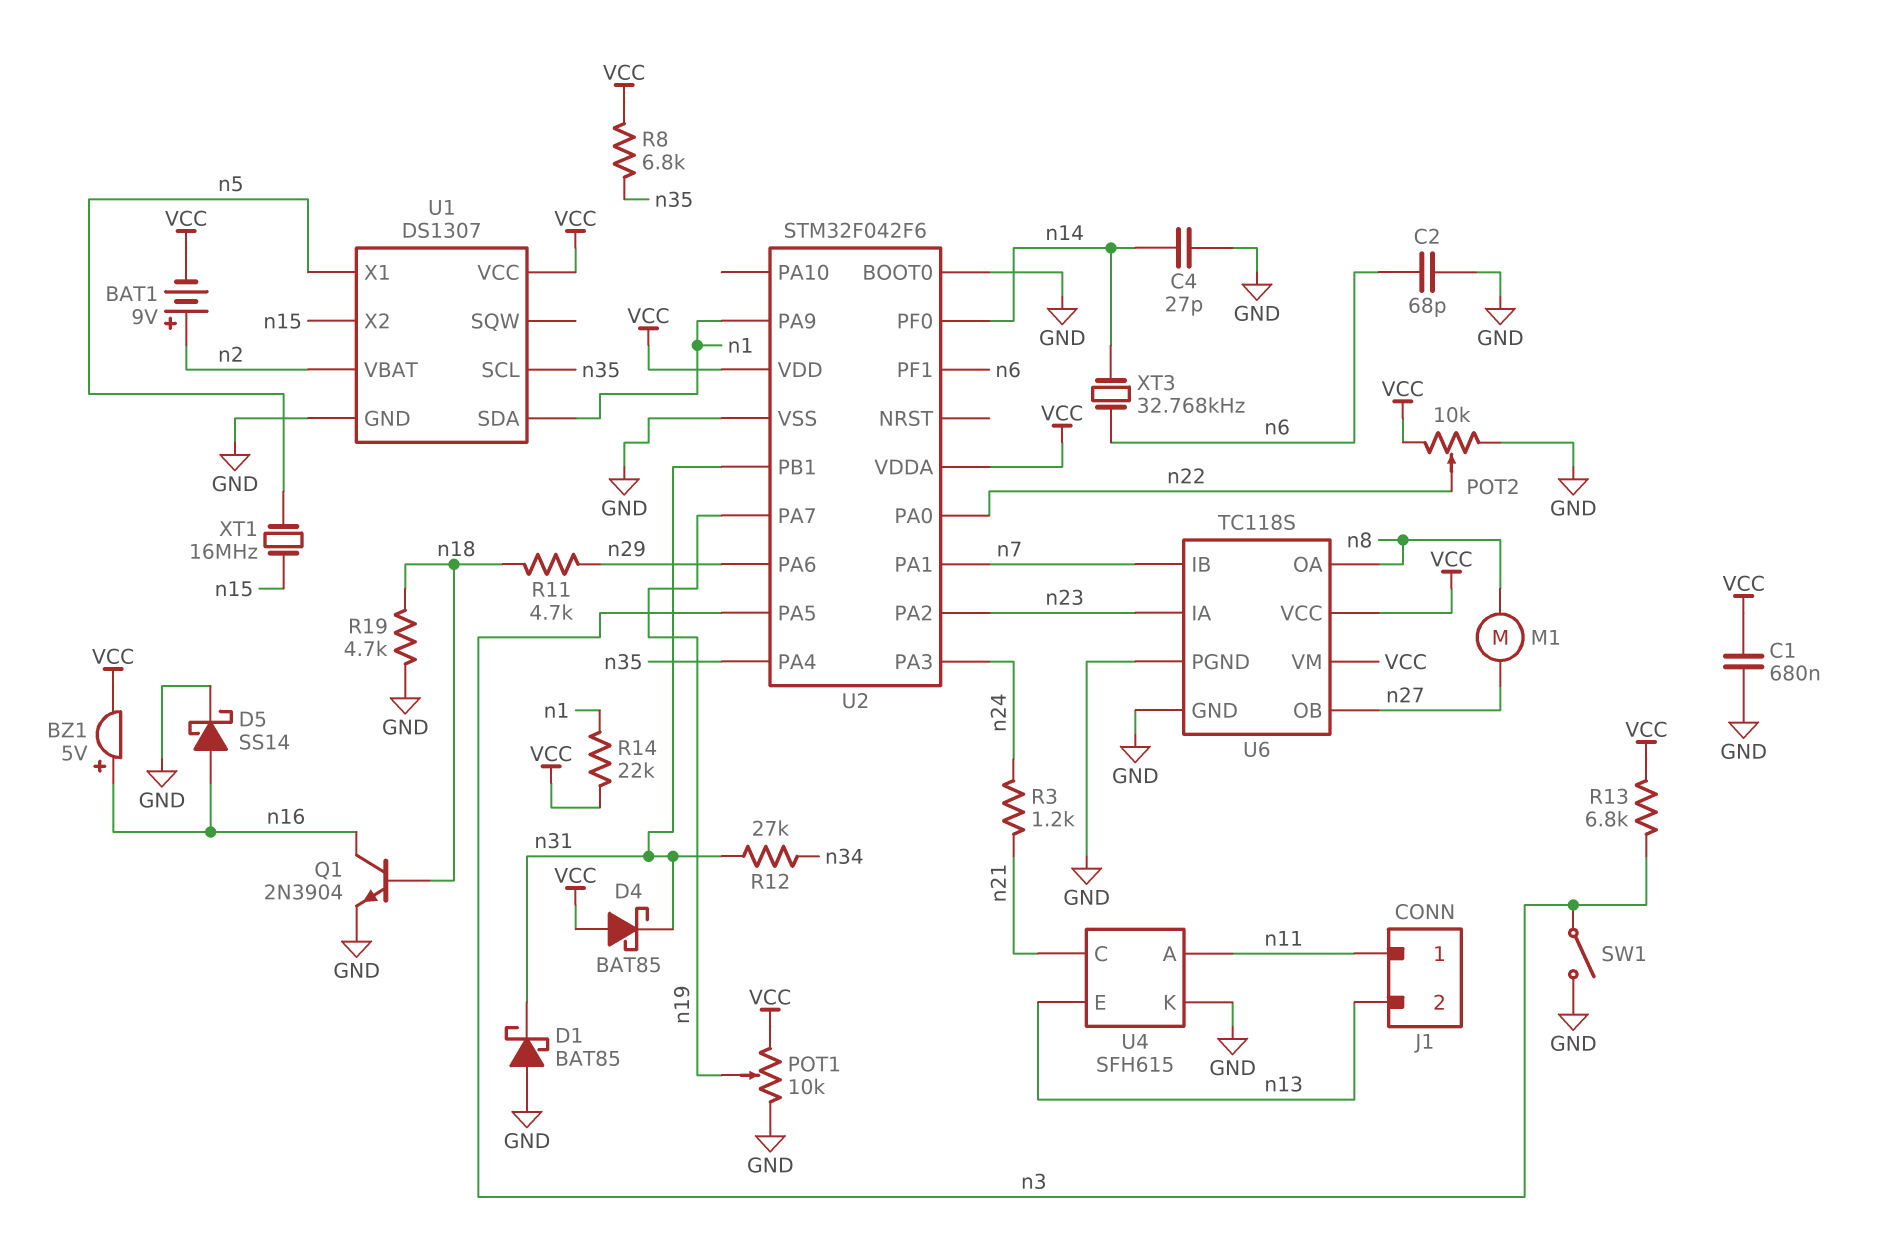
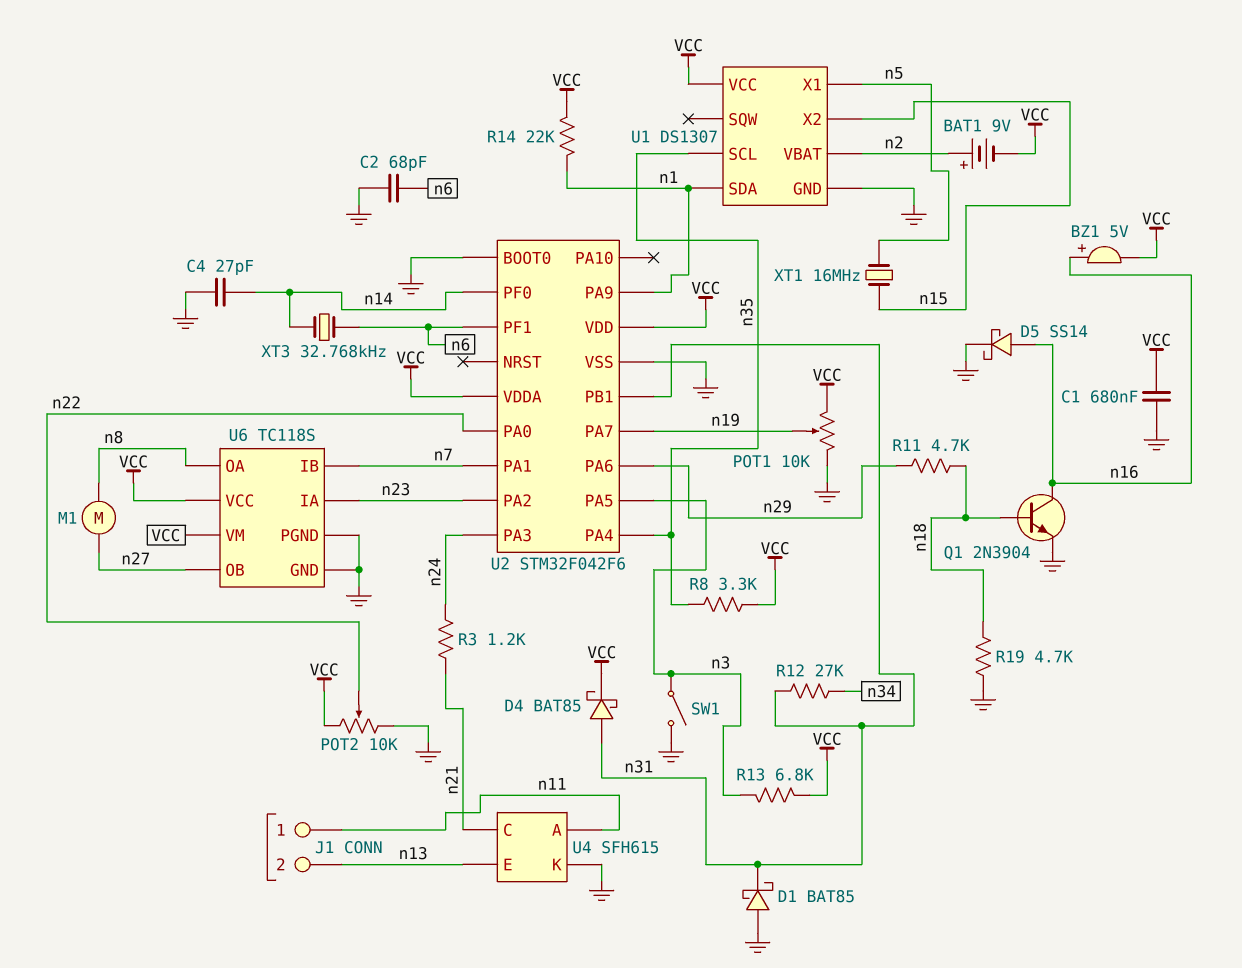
D4: schottky BAT85 (A VCC, K n31) -> schottky BAT85 (A n31, K VCC)
R8: 6.8k (VCC, n35) -> 3.3k (VCC, n35)

